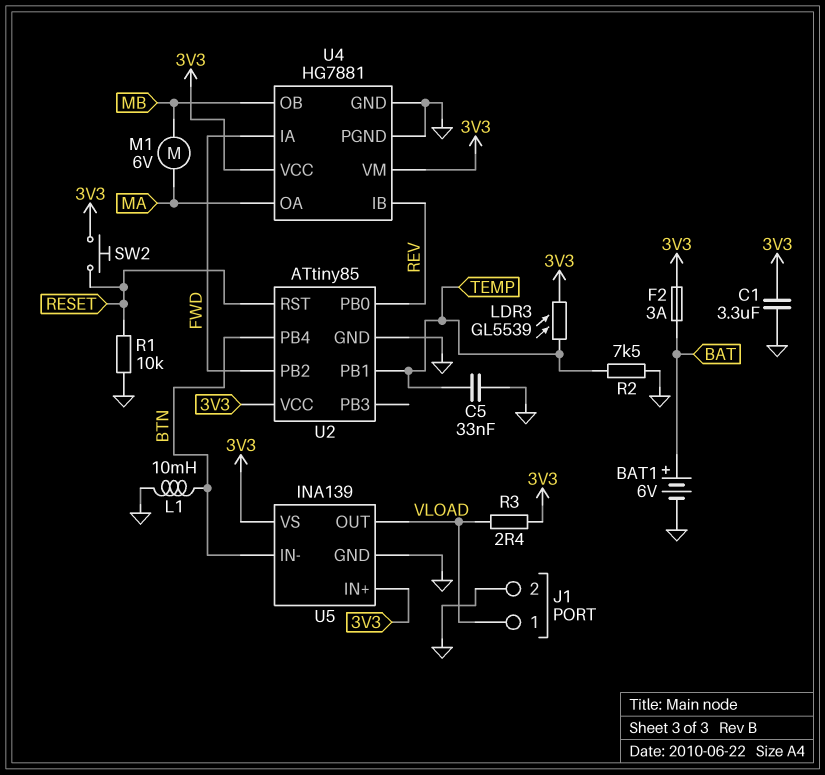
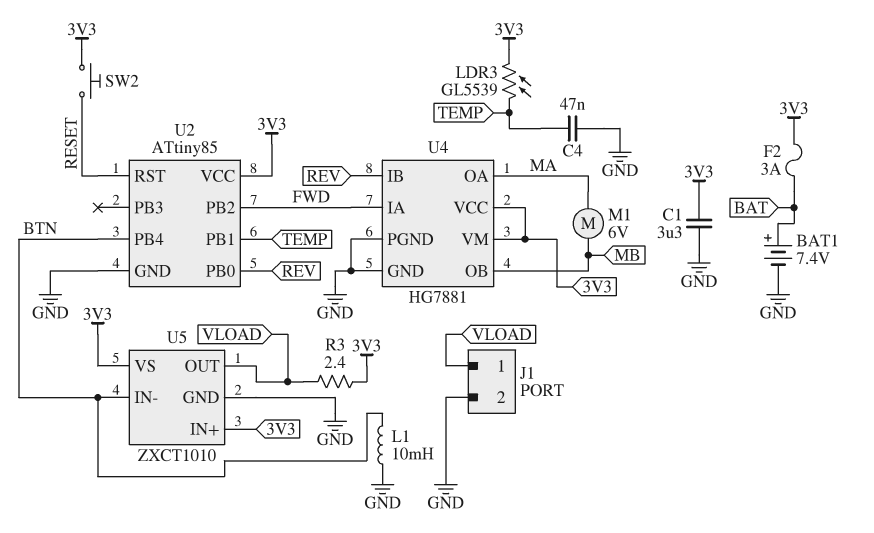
BAT1: 6V (plus BAT, minus GND) -> 7.4V (plus BAT, minus GND)
C4: none -> 47nF (GND, TEMP)
C5: 33nF (GND, TEMP) -> none
R1: 10k (GND, RESET) -> none
R2: 7.5k (GND, TEMP) -> none
U5: INA139 -> ZXCT1010

